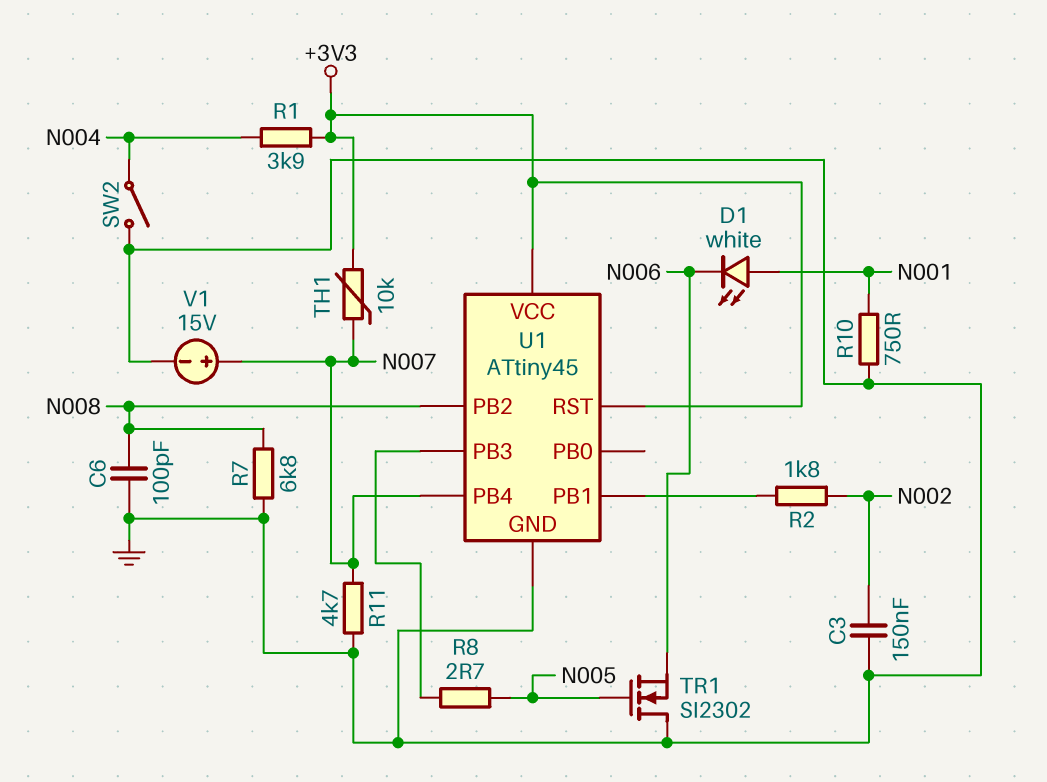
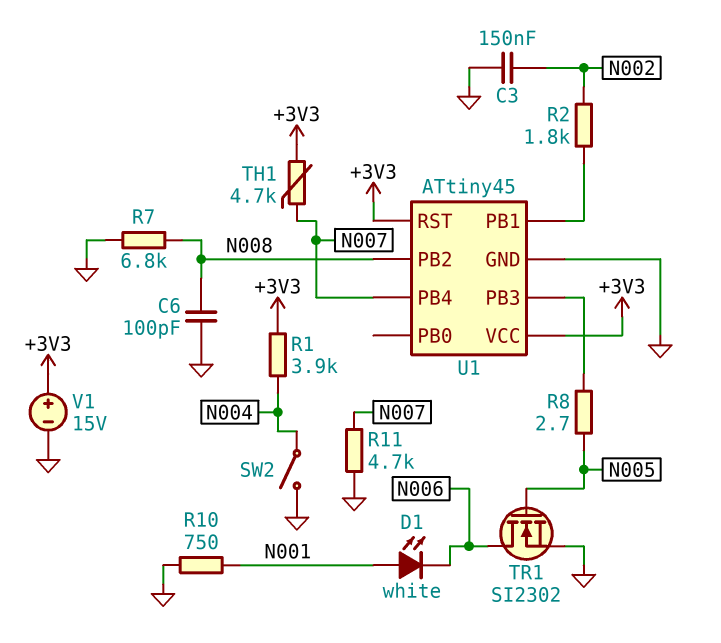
TH1: 10k (+3V3, N007) -> 4.7k (+3V3, N007)
TR1: NMOS SI2302 (G N005, D GND, S N006) -> NMOS SI2302 (G N005, D N006, S GND)
V1: 15V (plus N007, minus GND) -> 15V (plus +3V3, minus GND)

